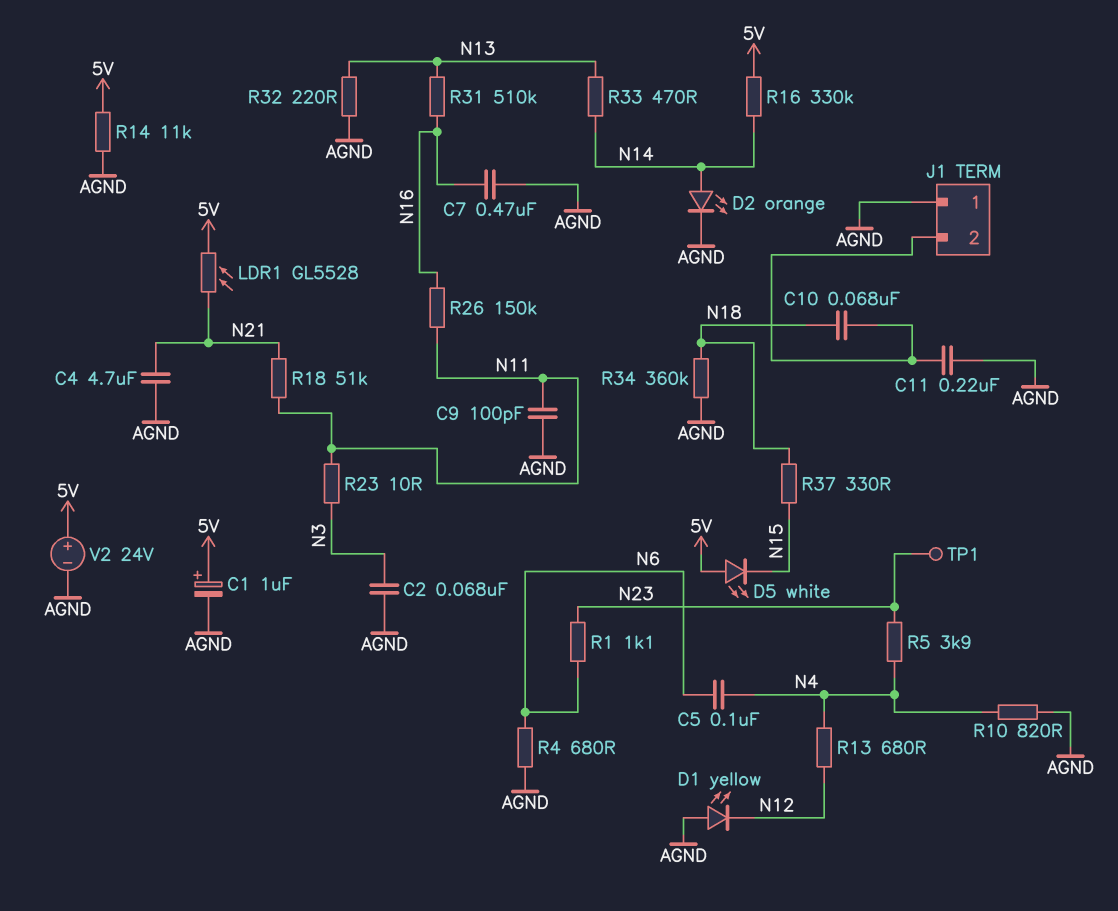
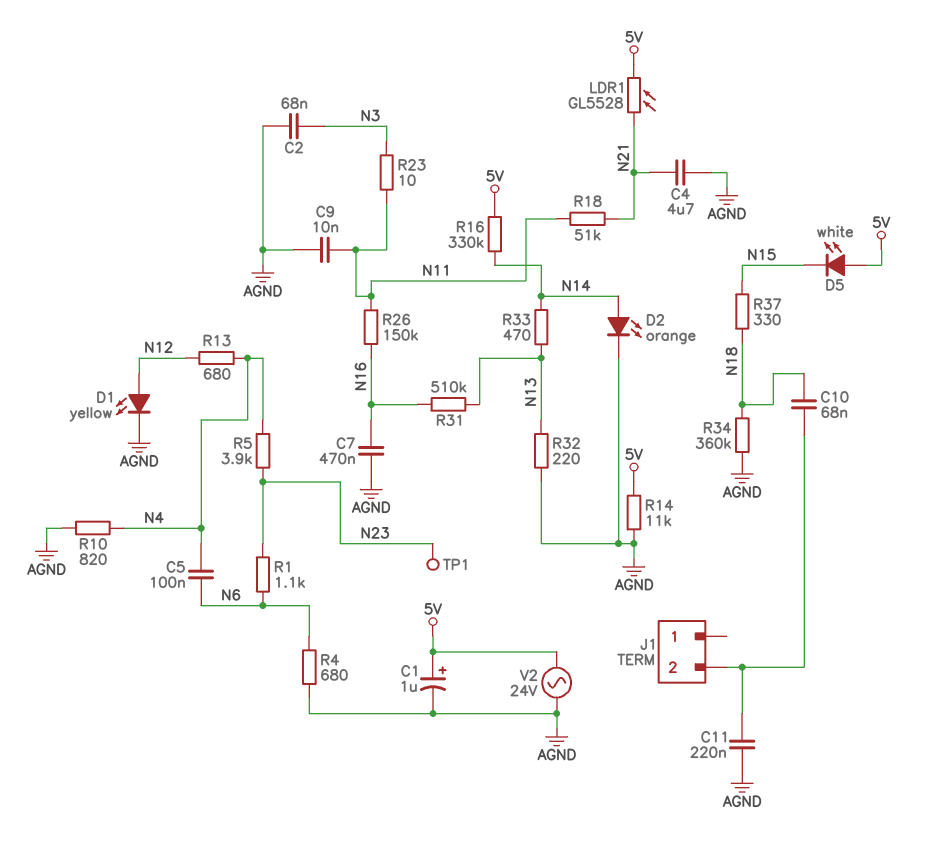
C9: 100pF (AGND, N11) -> 10nF (AGND, N11)
D1: LED yellow (A AGND, K N12) -> LED yellow (A N12, K AGND)
J1 pin 1: AGND -> none
V2: 24V (plus 5V, minus AGND) -> AC 24V (5V, AGND)

